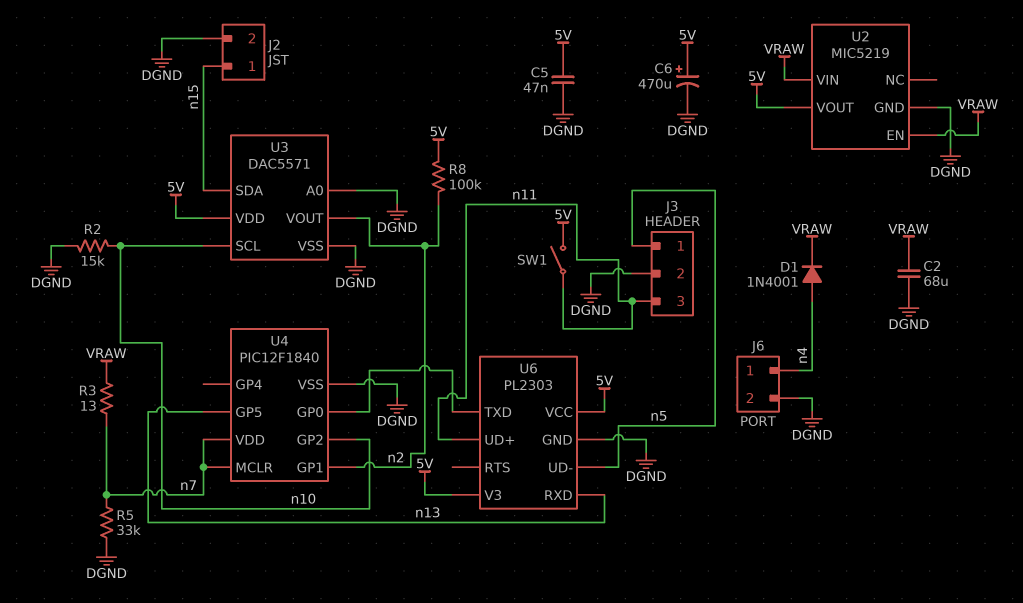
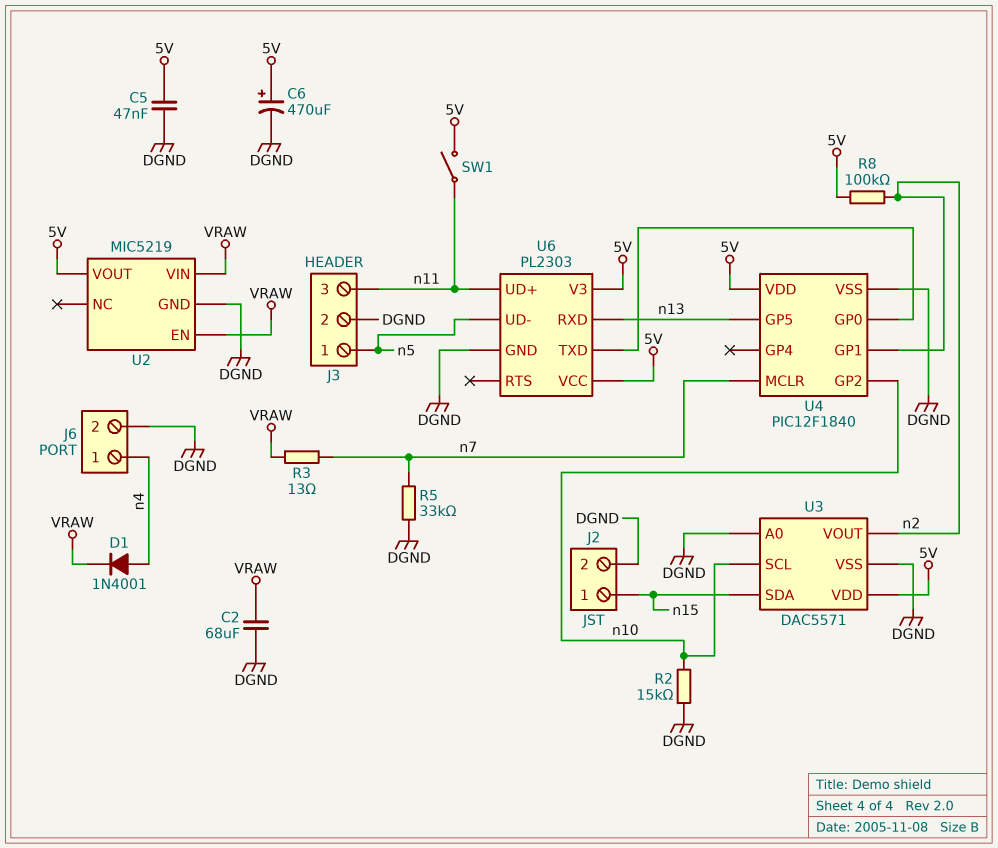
U4 pin VDD: n7 -> 5V

